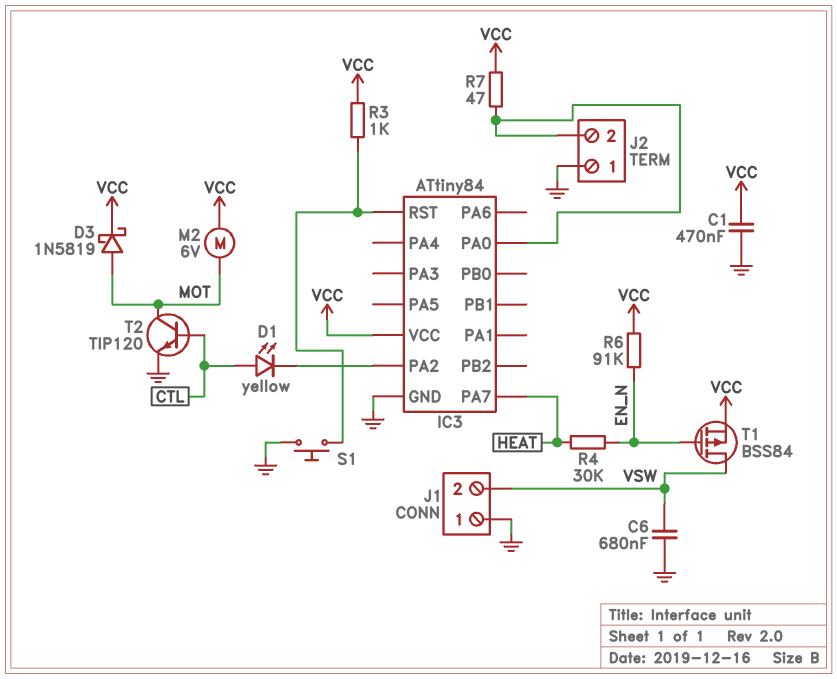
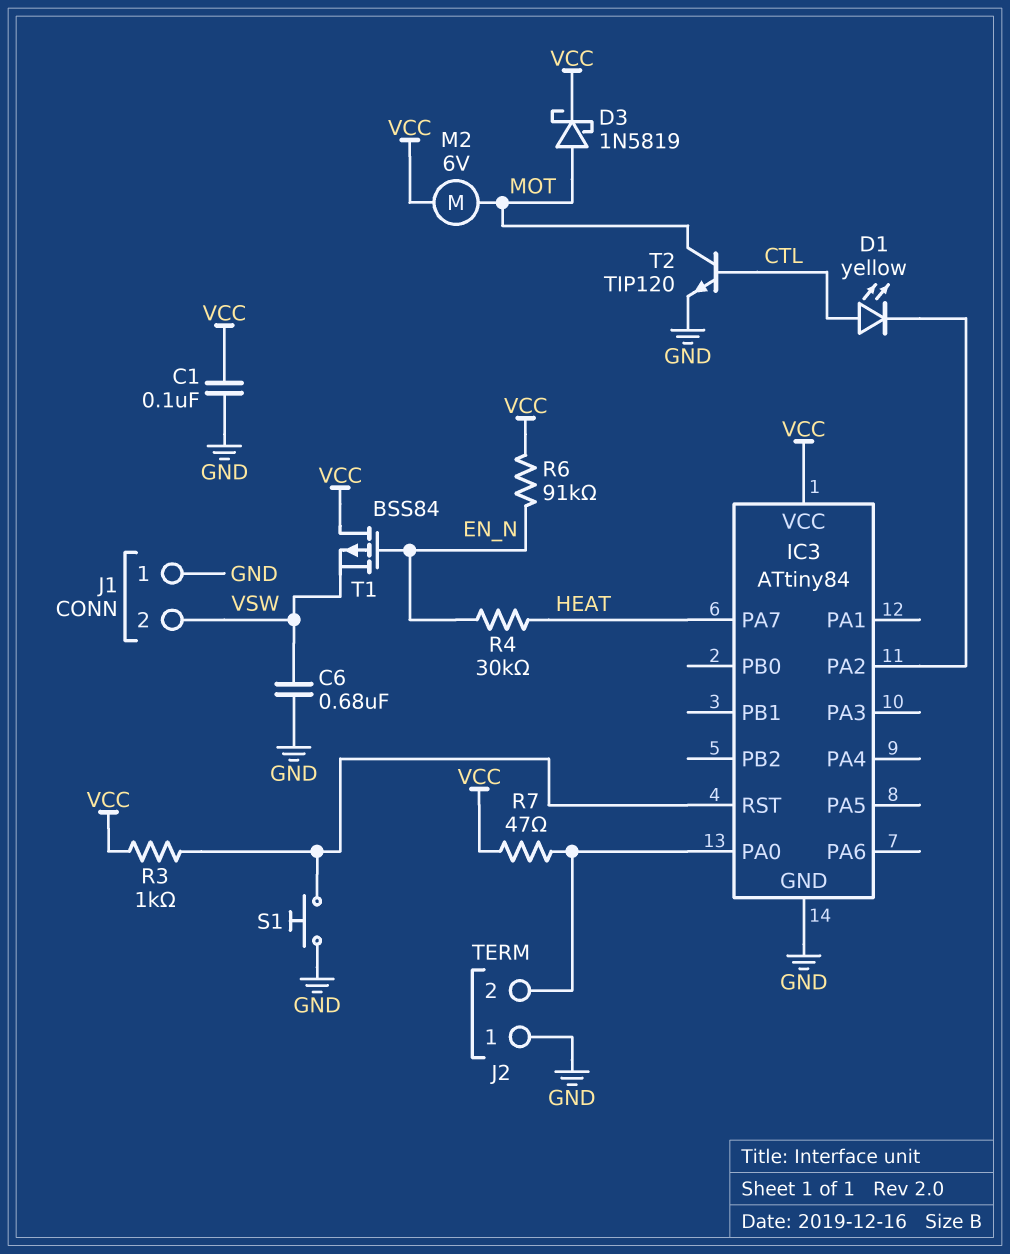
C1: 470nF (GND, VCC) -> 100nF (GND, VCC)
T1: PMOS BSS84 (G EN_N, D VSW, S VCC) -> PMOS BSS84 (G EN_N, D VCC, S VSW)

